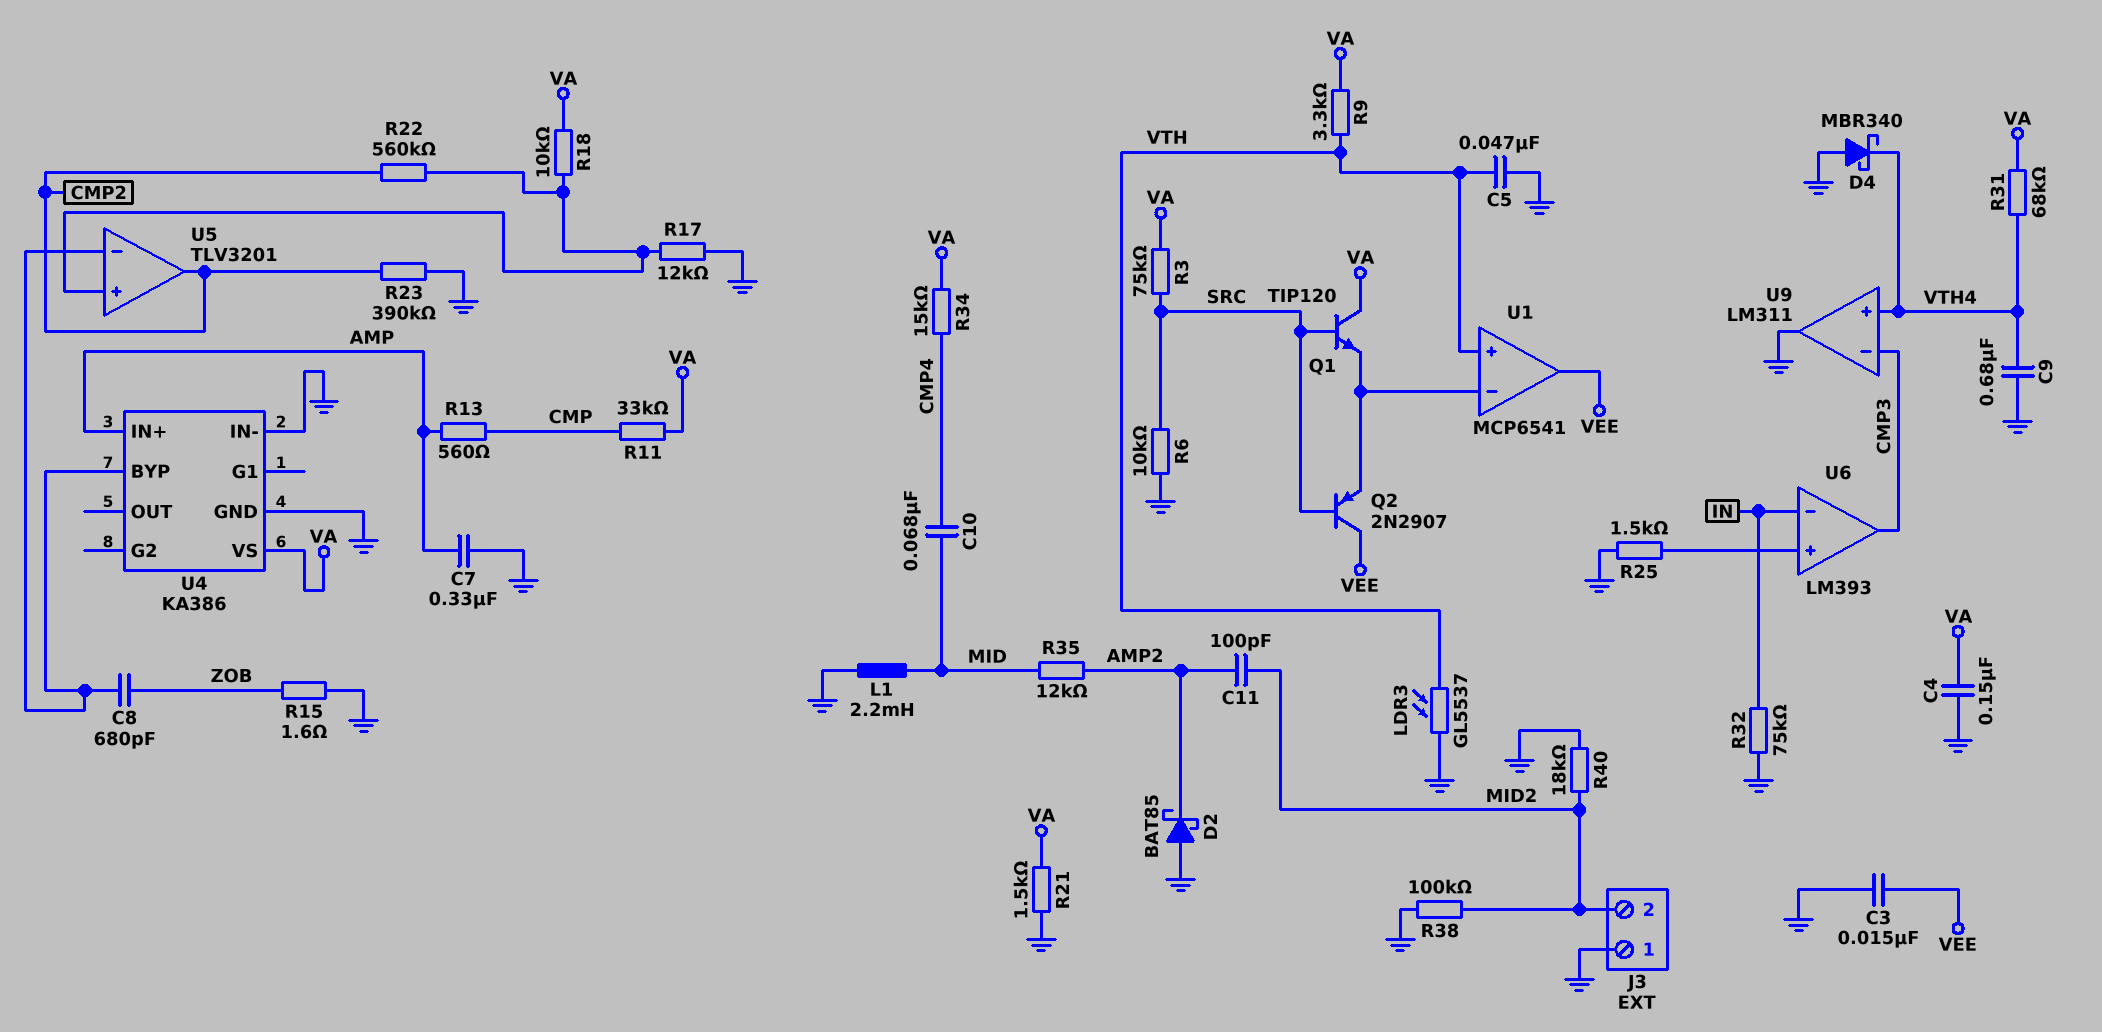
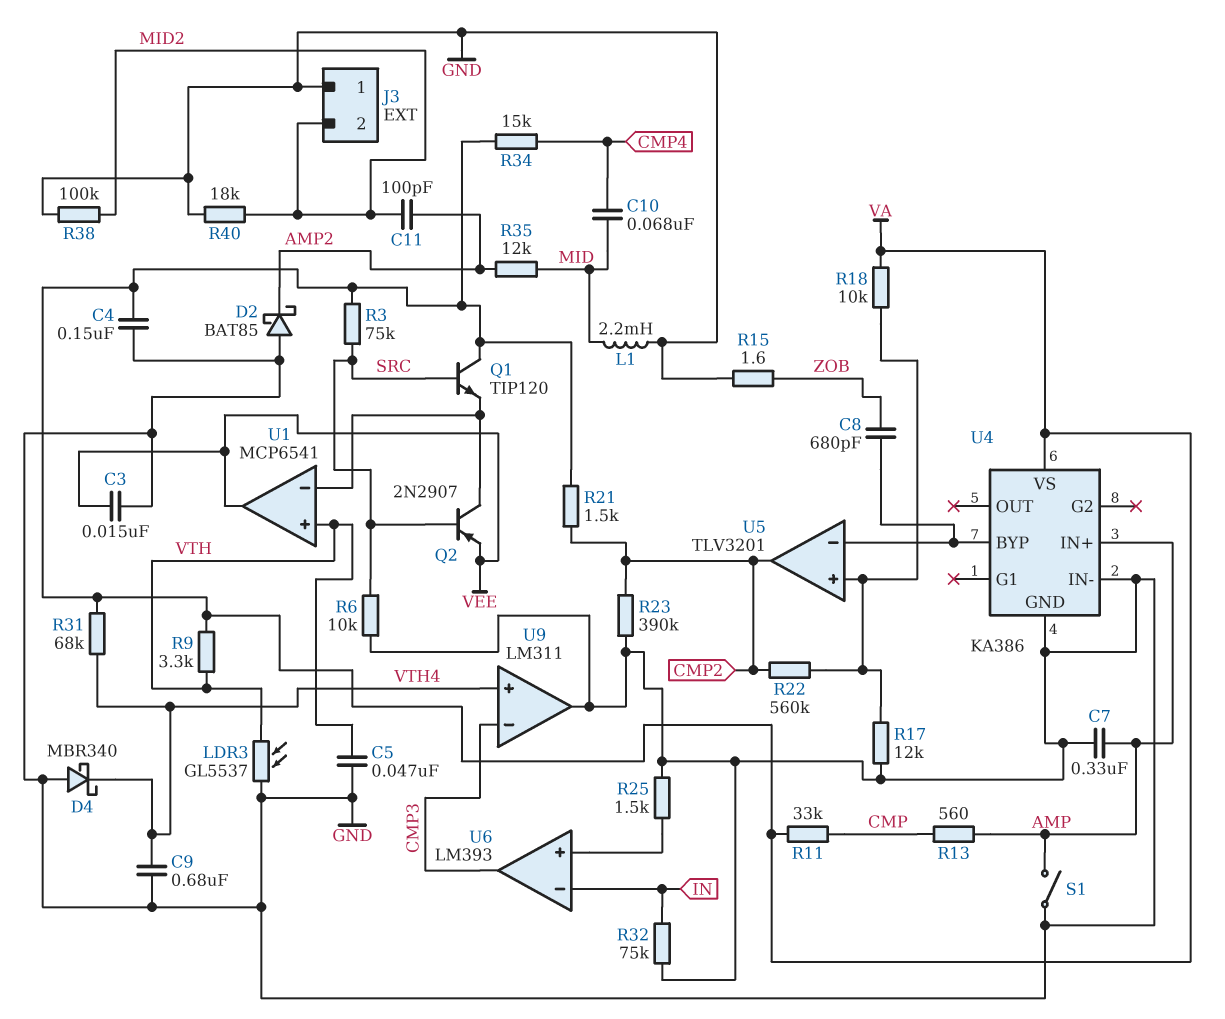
Q2: PNP 2N2907 (B SRC, C VEE, E U1/in-) -> PNP 2N2907 (B SRC, C U1/in-, E VEE)
R21: 1.5k (GND, VA) -> 1.5k (CMP2, VA)
S1: none -> switch (AMP, GND)

